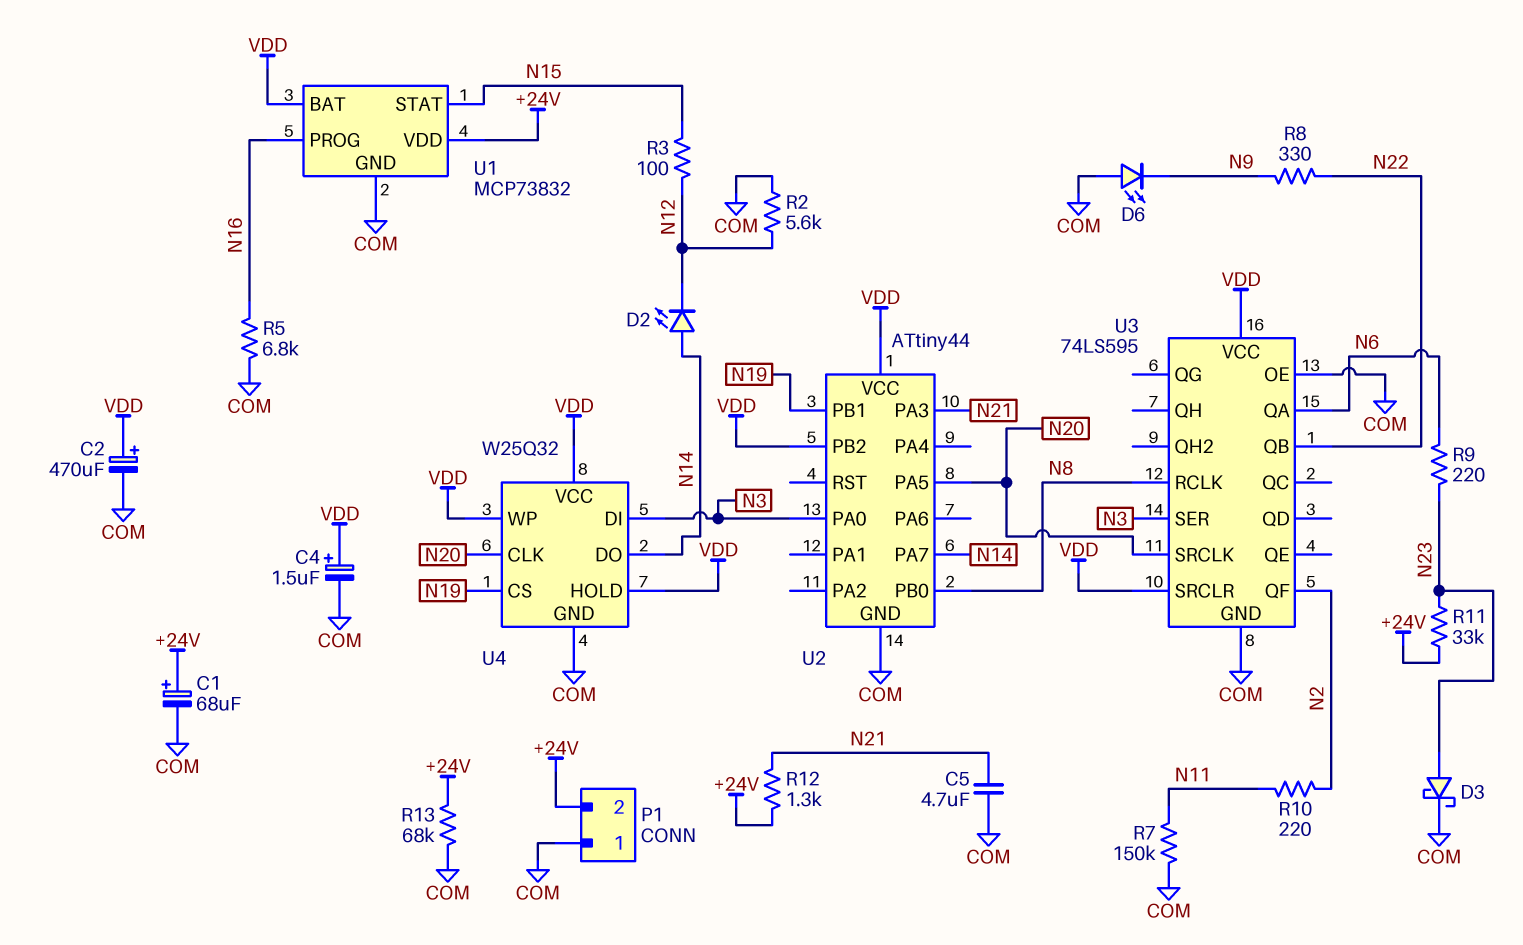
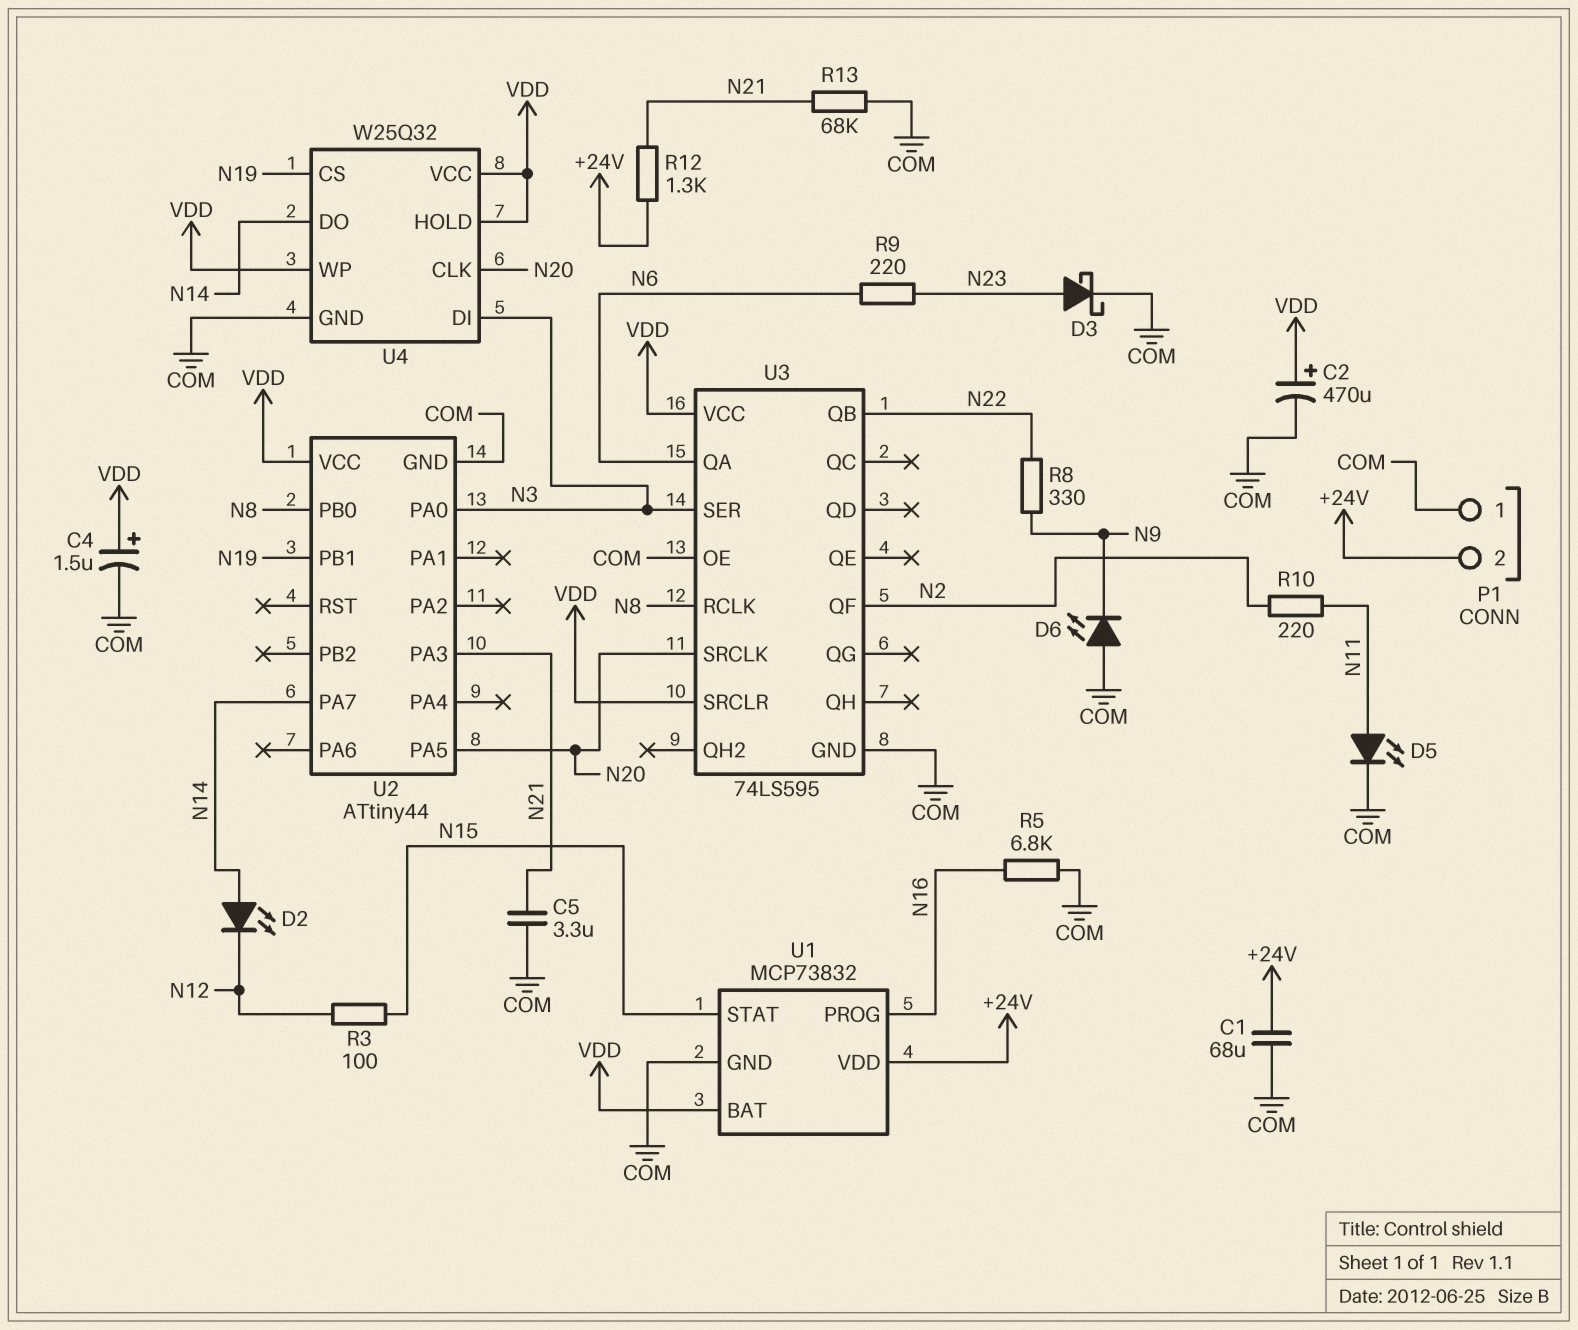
C1: 68uF (plus +24V, minus COM) -> 68uF (+24V, COM)
C5: 4.7uF (COM, N21) -> 3.3uF (COM, N21)
D5: none -> LED (A N11, K COM)
R2: 5.6k (COM, N12) -> none
R7: 150k (COM, N11) -> none
R11: 33k (+24V, N23) -> none
R13: 68k (+24V, COM) -> 68k (COM, N21)
U2 pin PB2: VDD -> none

